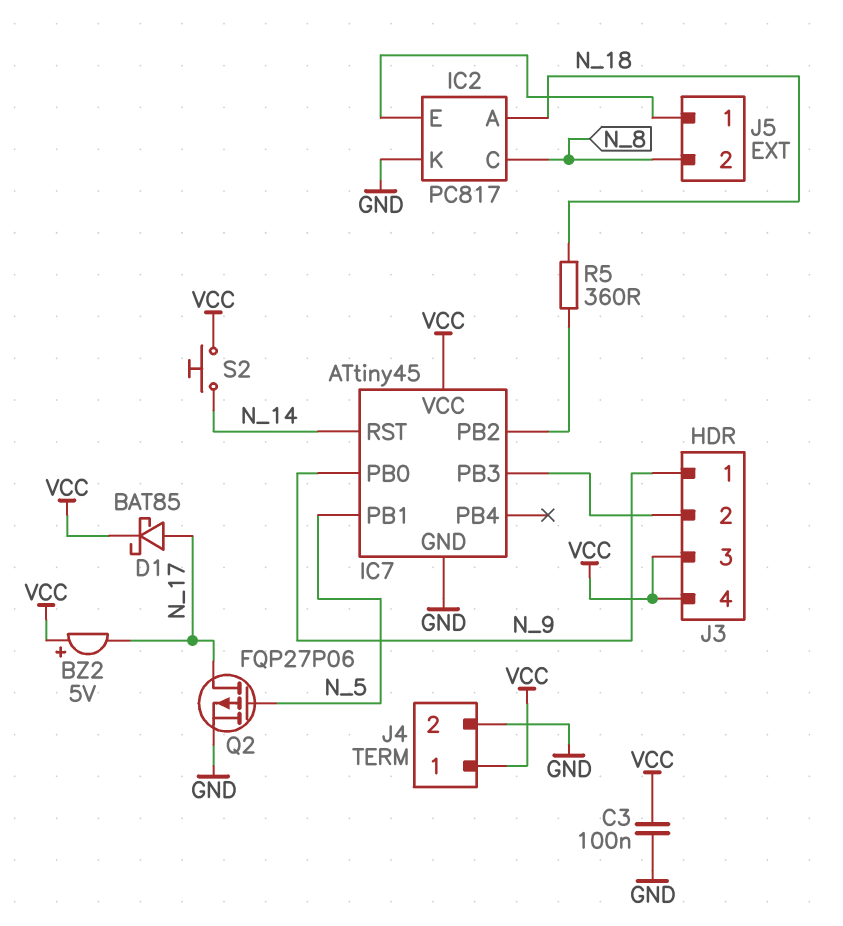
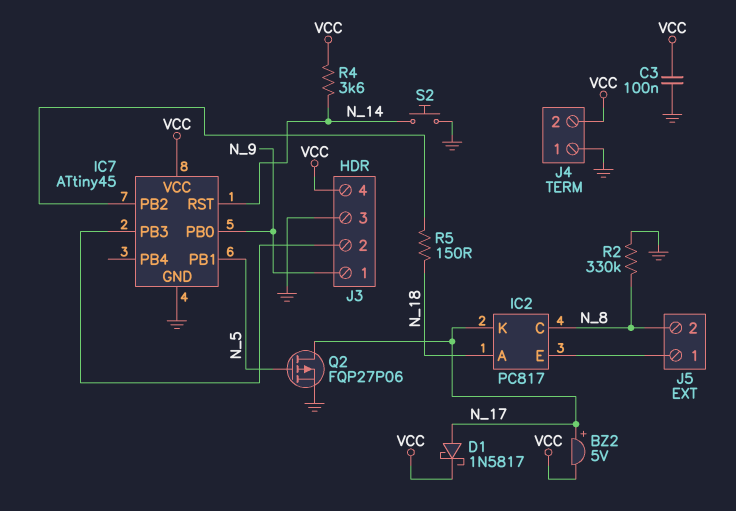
BZ2: buzzer 5V (plus VCC, minus N_17) -> buzzer 5V (plus N_17, minus VCC)
D1: schottky BAT85 (A N_17, K VCC) -> schottky 1N5817 (A N_17, K VCC)
IC2 pin K: GND -> N_17
J3 pin 3: VCC -> GND
J4 pin 1: VCC -> GND
J4 pin 2: GND -> VCC
R2: none -> 330k (GND, N_8)
R4: none -> 3.6k (N_14, VCC)
R5: 360 (IC7/PB2, N_18) -> 150 (IC7/PB2, N_18)
S2: button (N_14, VCC) -> button (GND, N_14)

